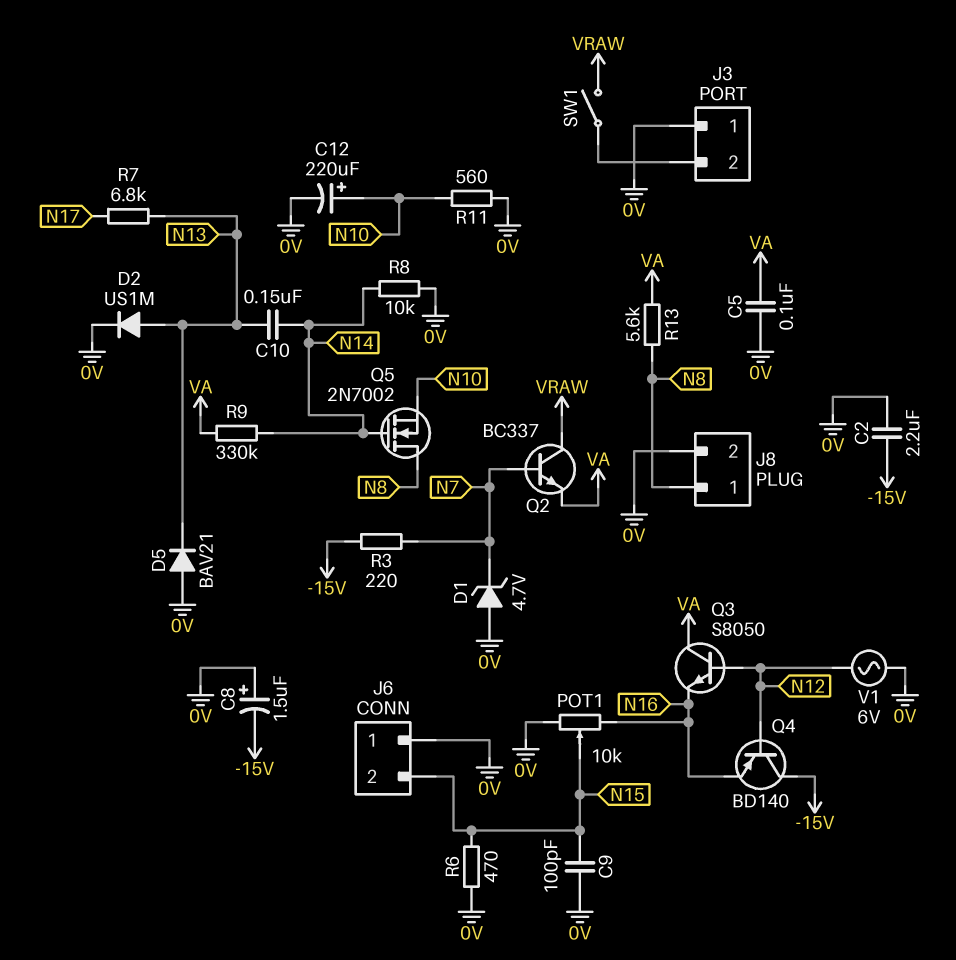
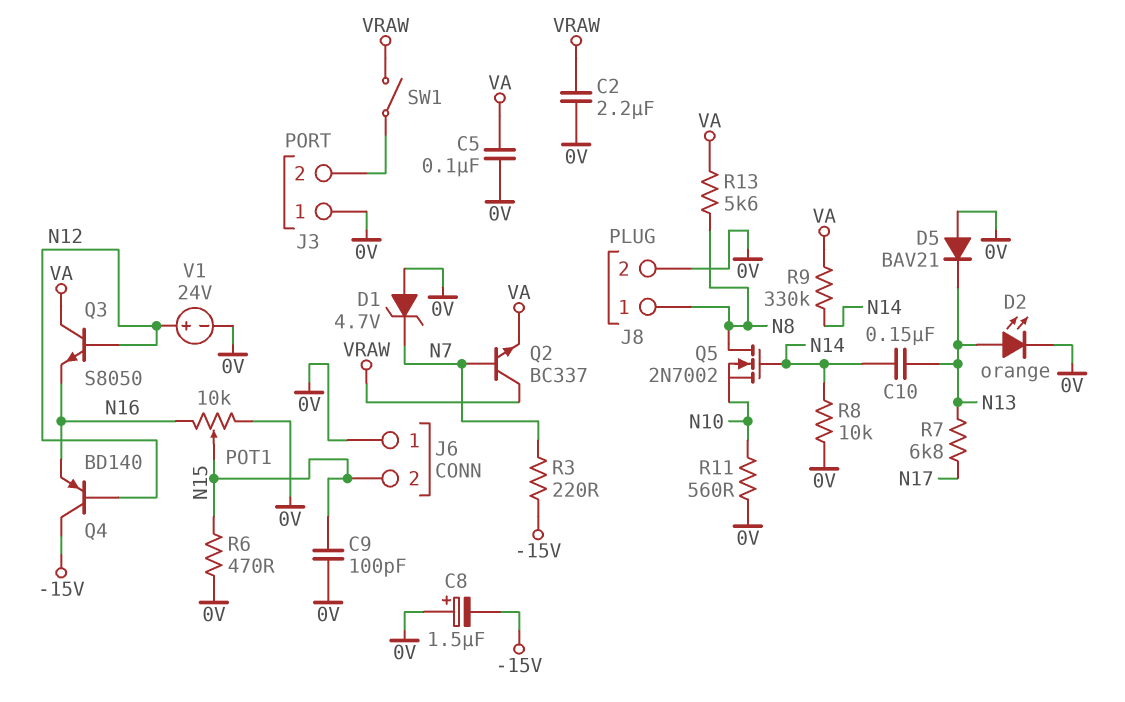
C2: 2.2uF (-15V, 0V) -> 2.2uF (0V, VRAW)
C12: 220uF (plus N10, minus 0V) -> none
D2: diode US1M (A N13, K 0V) -> LED orange (A N13, K 0V)
V1: AC 6V (0V, N12) -> 24V (plus N12, minus 0V)

